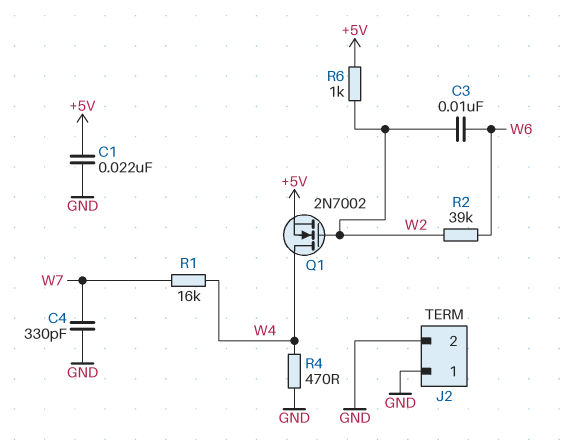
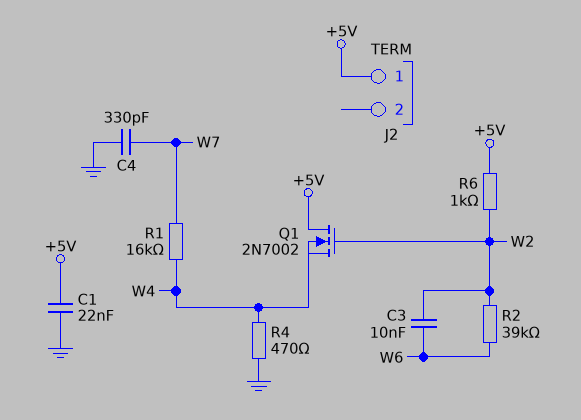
J2 pin 1: GND -> +5V
J2 pin 2: GND -> none
Q1: NMOS 2N7002 (G W2, D W4, S +5V) -> NMOS 2N7002 (G W2, D +5V, S W4)

